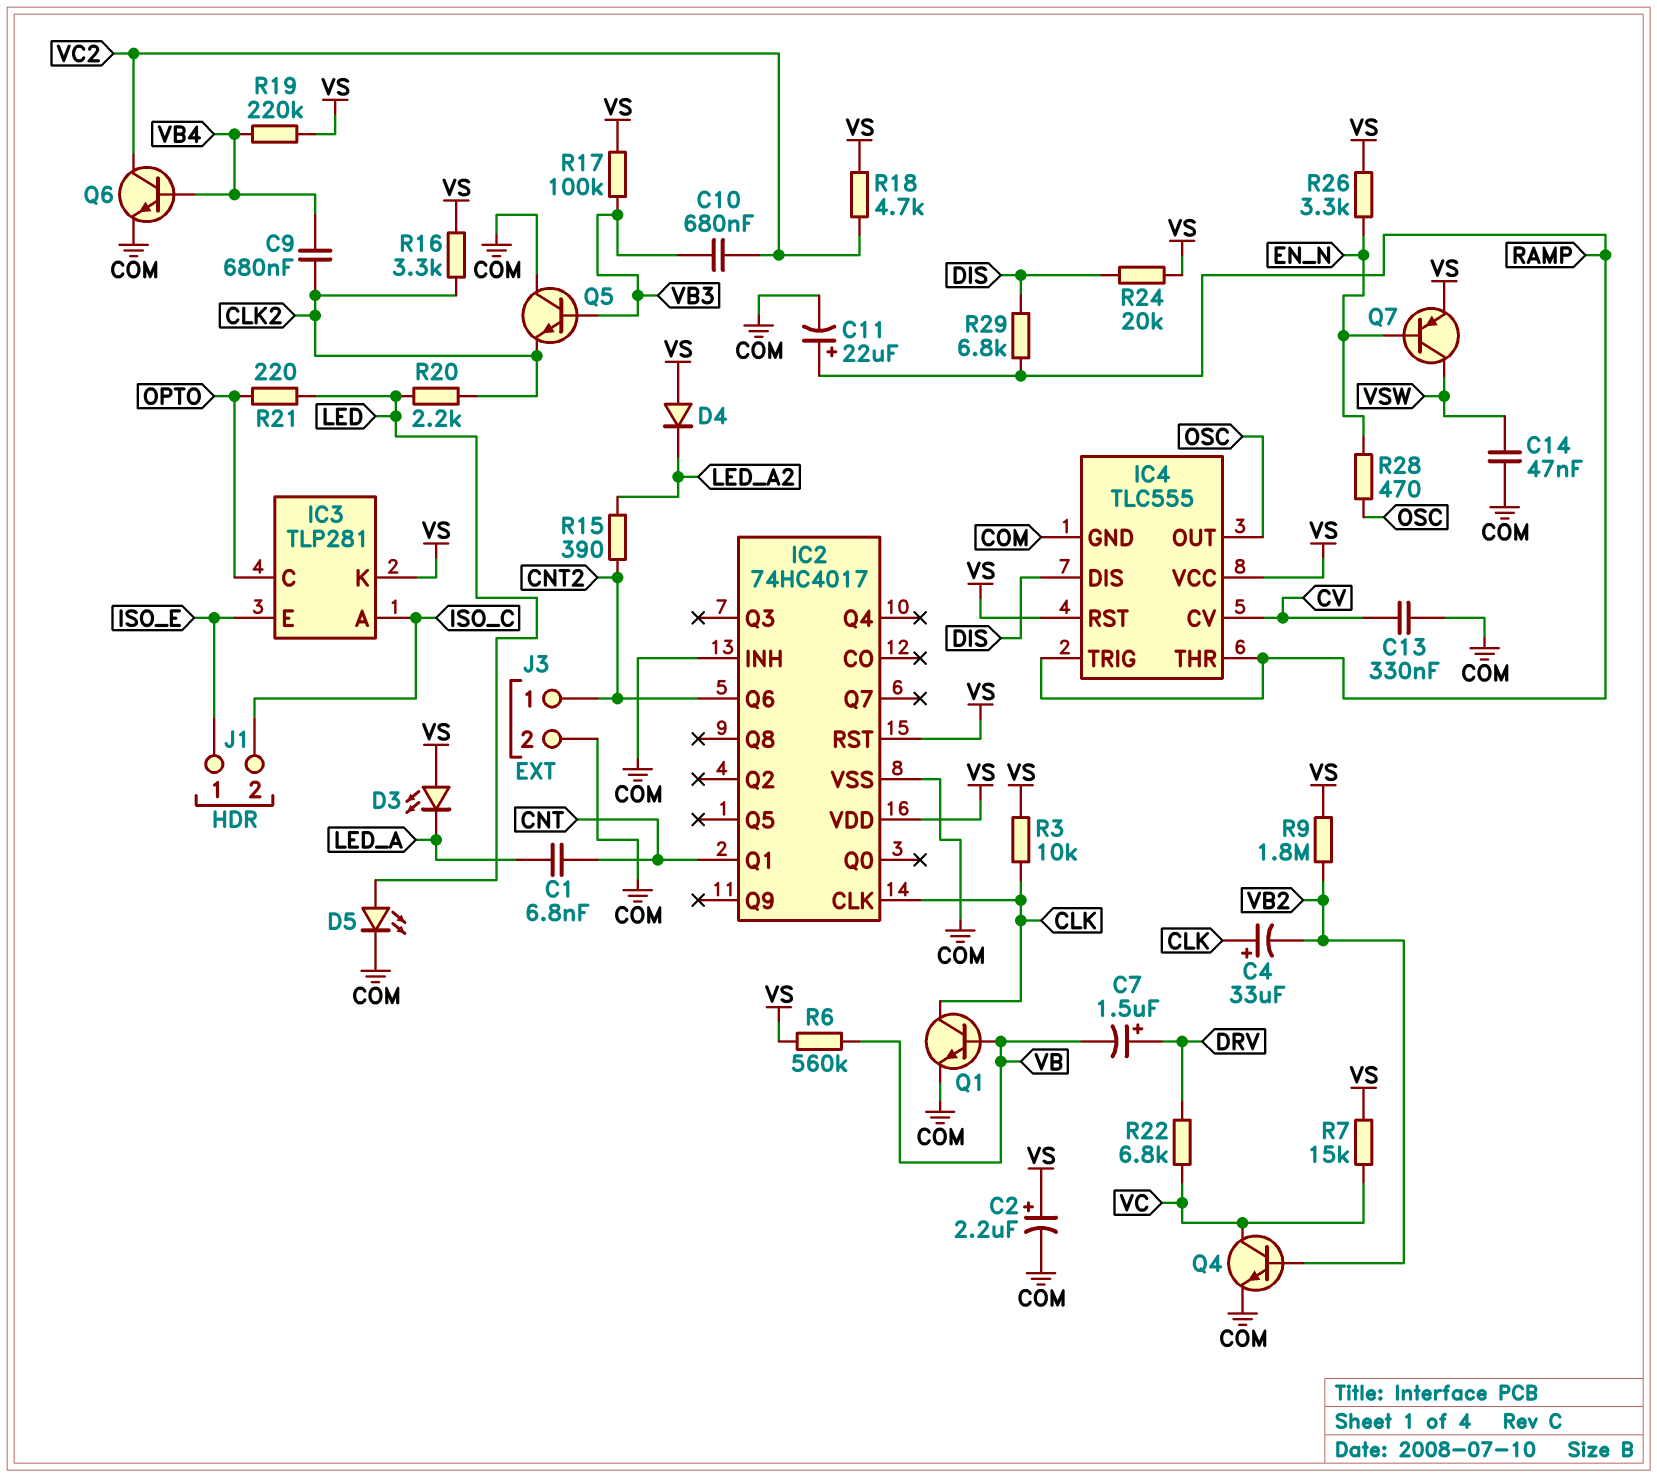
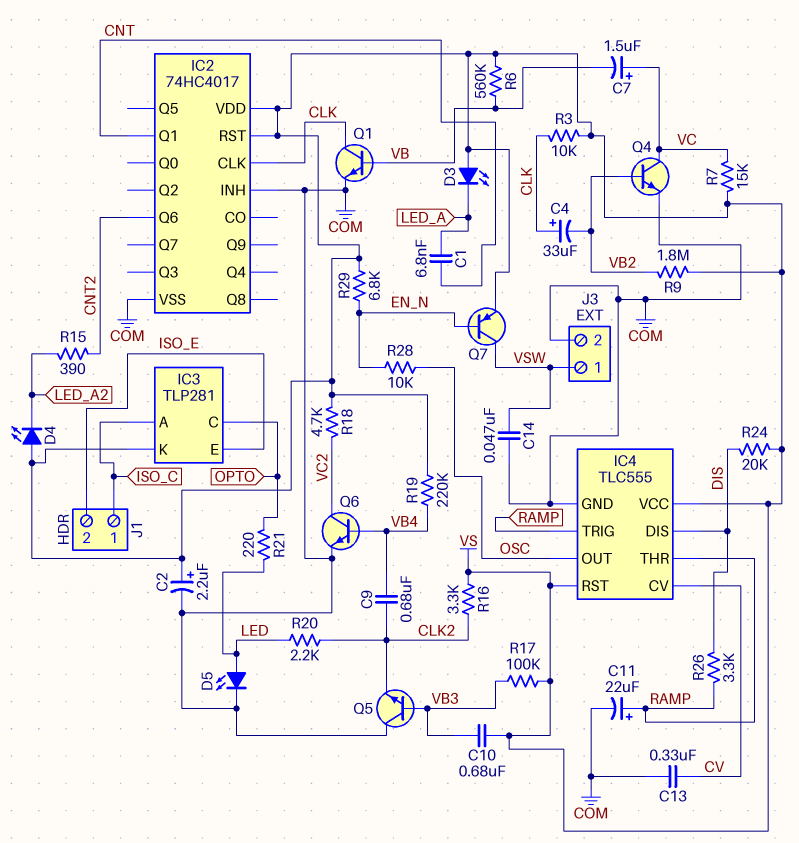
C7: 1.5uF (plus DRV, minus VB) -> 1.5uF (plus VC, minus VB)
C10: 680nF (VB3, VC2) -> 680nF (VB3, VS)
D4: diode (A VS, K LED_A2) -> LED (A VS, K LED_A2)
J1 pin 1: ISO_E -> ISO_C
J1 pin 2: ISO_C -> ISO_E
J3 pin 1: CNT2 -> VSW
R22: 6.8k (DRV, VC) -> none
R26: 3.3k (EN_N, VS) -> 3.3k (DIS, RAMP)
R28: 470 (EN_N, OSC) -> 10k (EN_N, OSC)
R29: 6.8k (DIS, RAMP) -> 6.8k (EN_N, VS)

